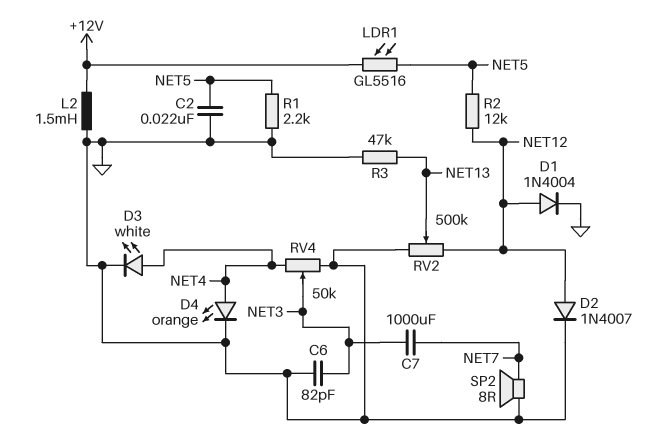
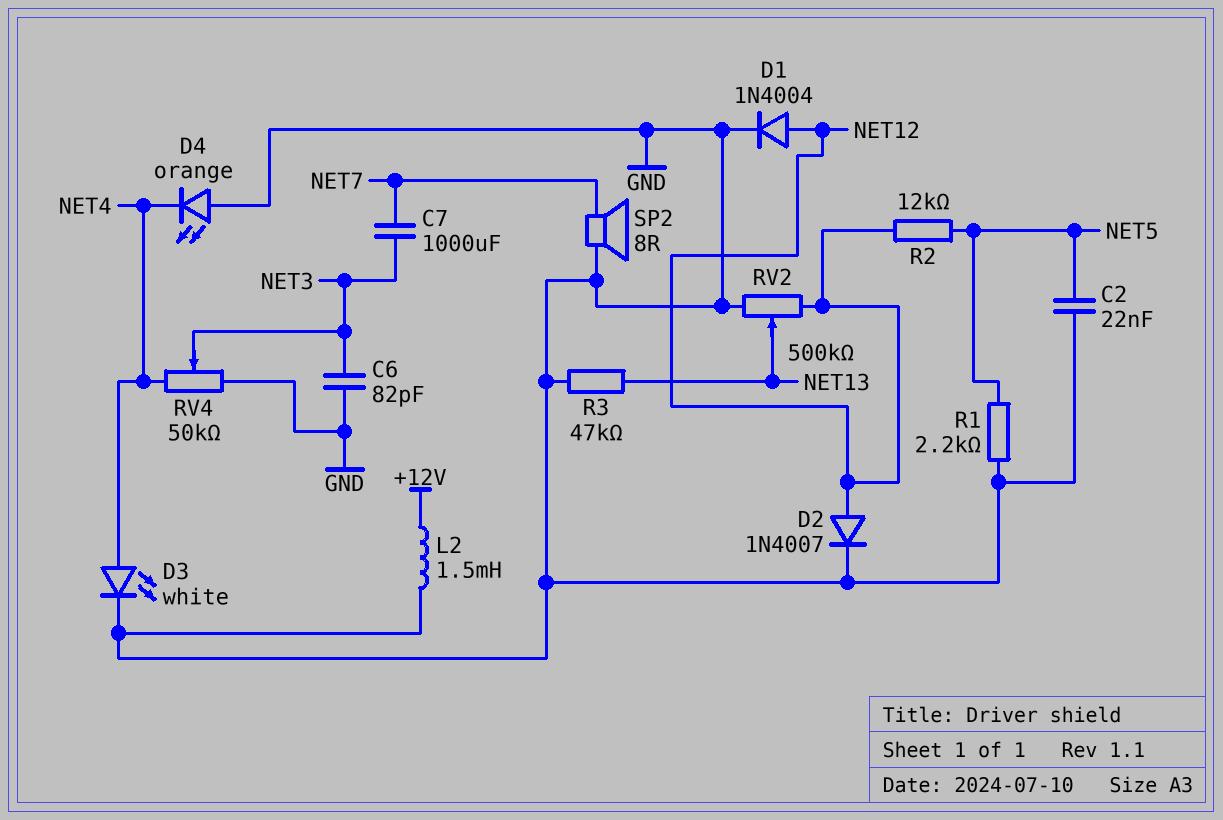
D4: LED orange (A NET4, K GND) -> LED orange (A GND, K NET4)
LDR1: GL5516 (+12V, NET5) -> none

